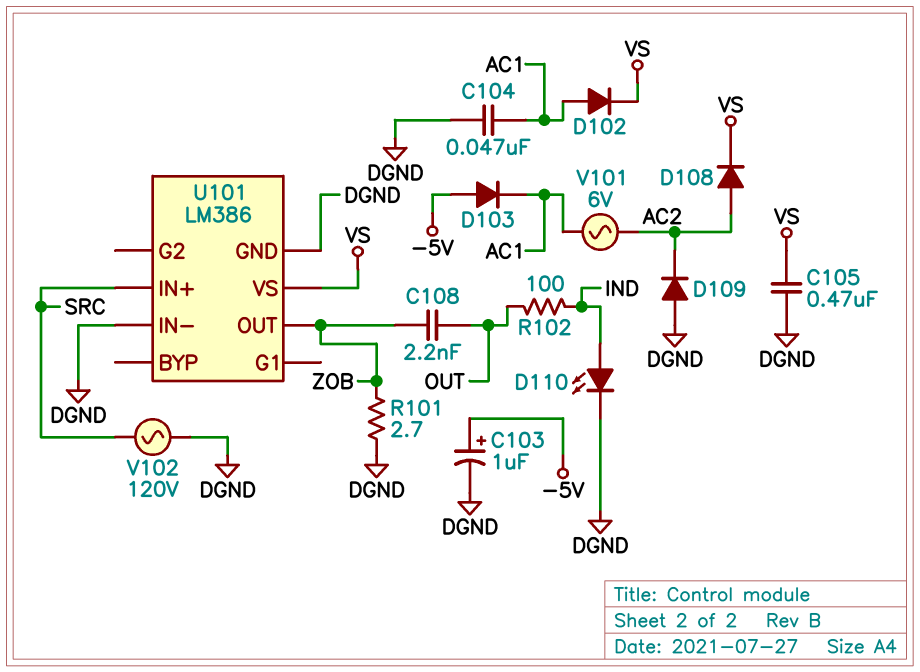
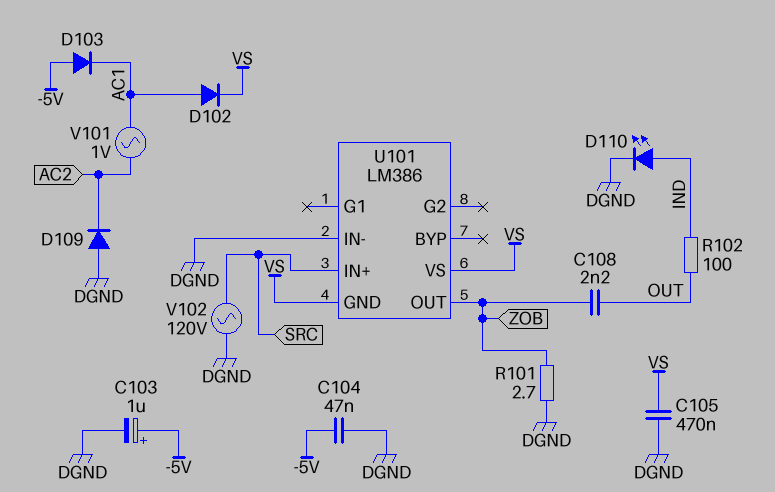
C104: 47nF (AC1, DGND) -> 47nF (-5V, DGND)
D108: diode (A AC2, K VS) -> none
U101 pin GND: DGND -> VS
V101: AC 6V (AC1, AC2) -> AC 1V (AC1, AC2)

